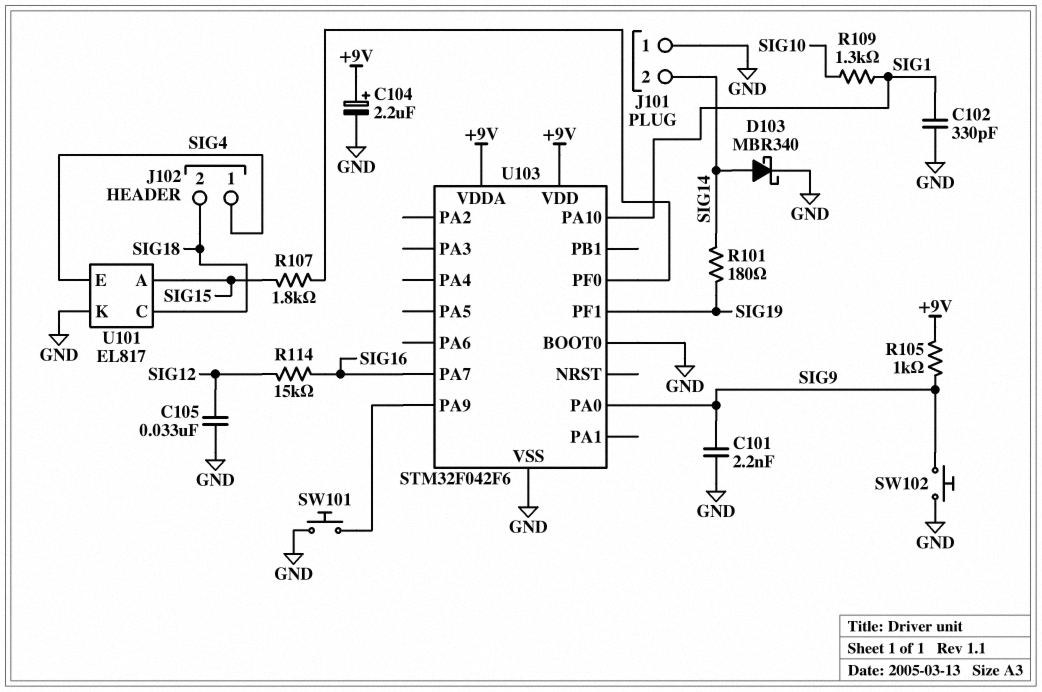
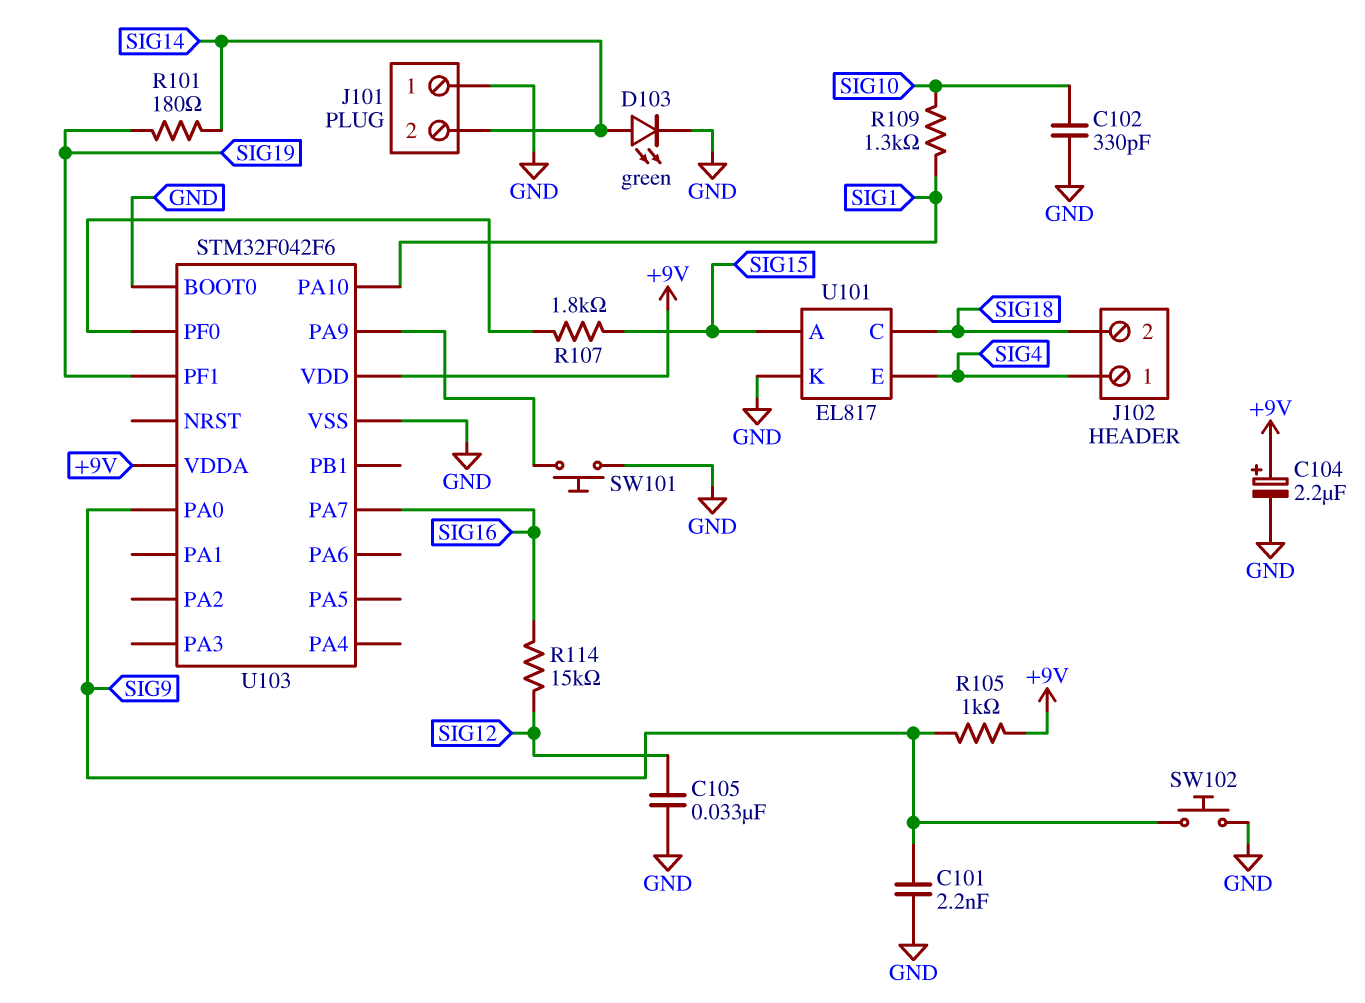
C102: 330pF (GND, SIG1) -> 330pF (GND, SIG10)
D103: schottky MBR340 (A SIG14, K GND) -> LED green (A SIG14, K GND)

